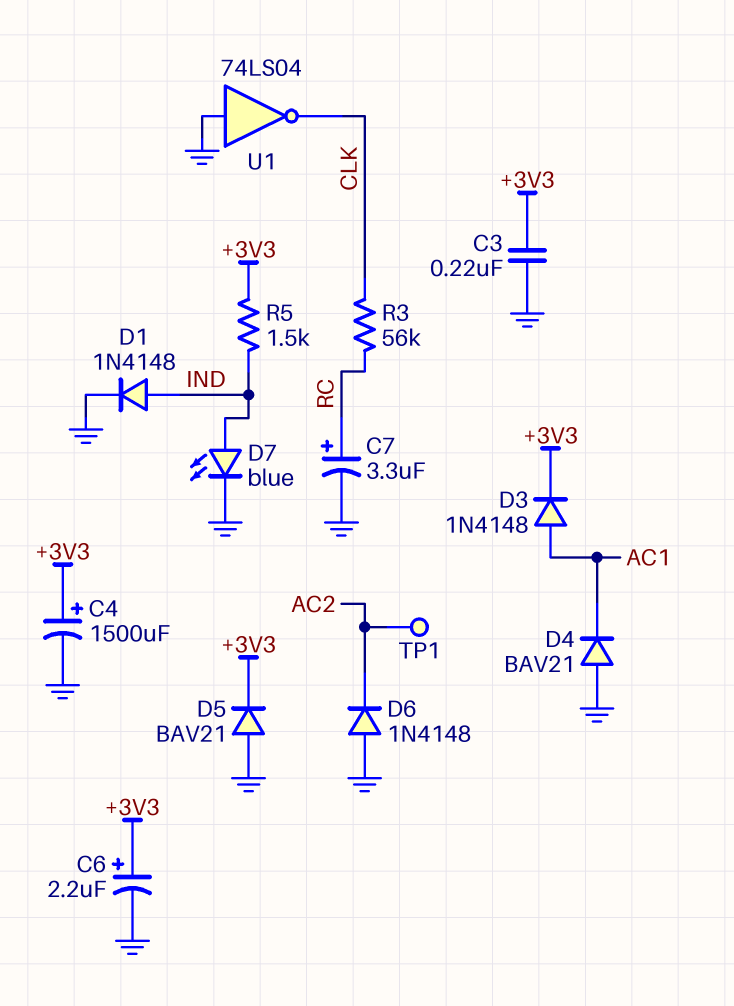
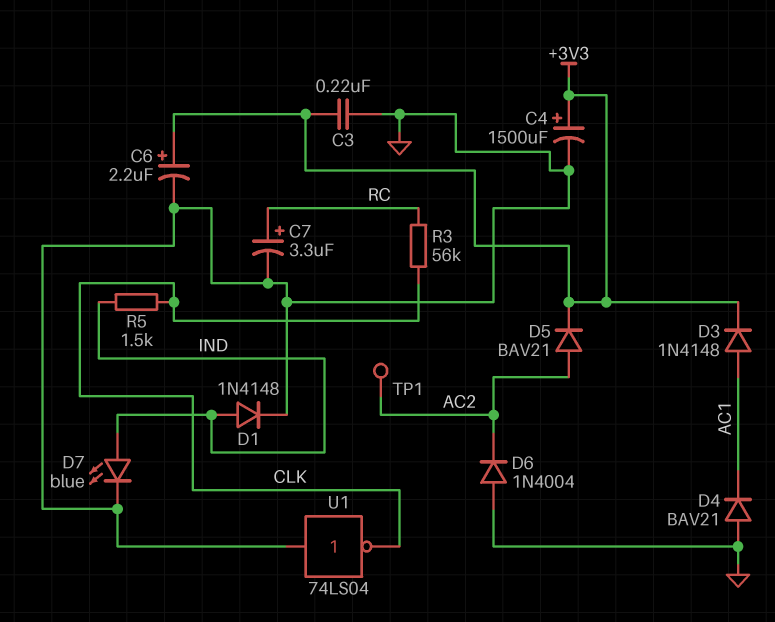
D5: diode BAV21 (A GND, K +3V3) -> diode BAV21 (A AC2, K +3V3)
D6: diode 1N4148 (A GND, K AC2) -> diode 1N4004 (A GND, K AC2)
R5: 1.5k (+3V3, IND) -> 1.5k (CLK, IND)

